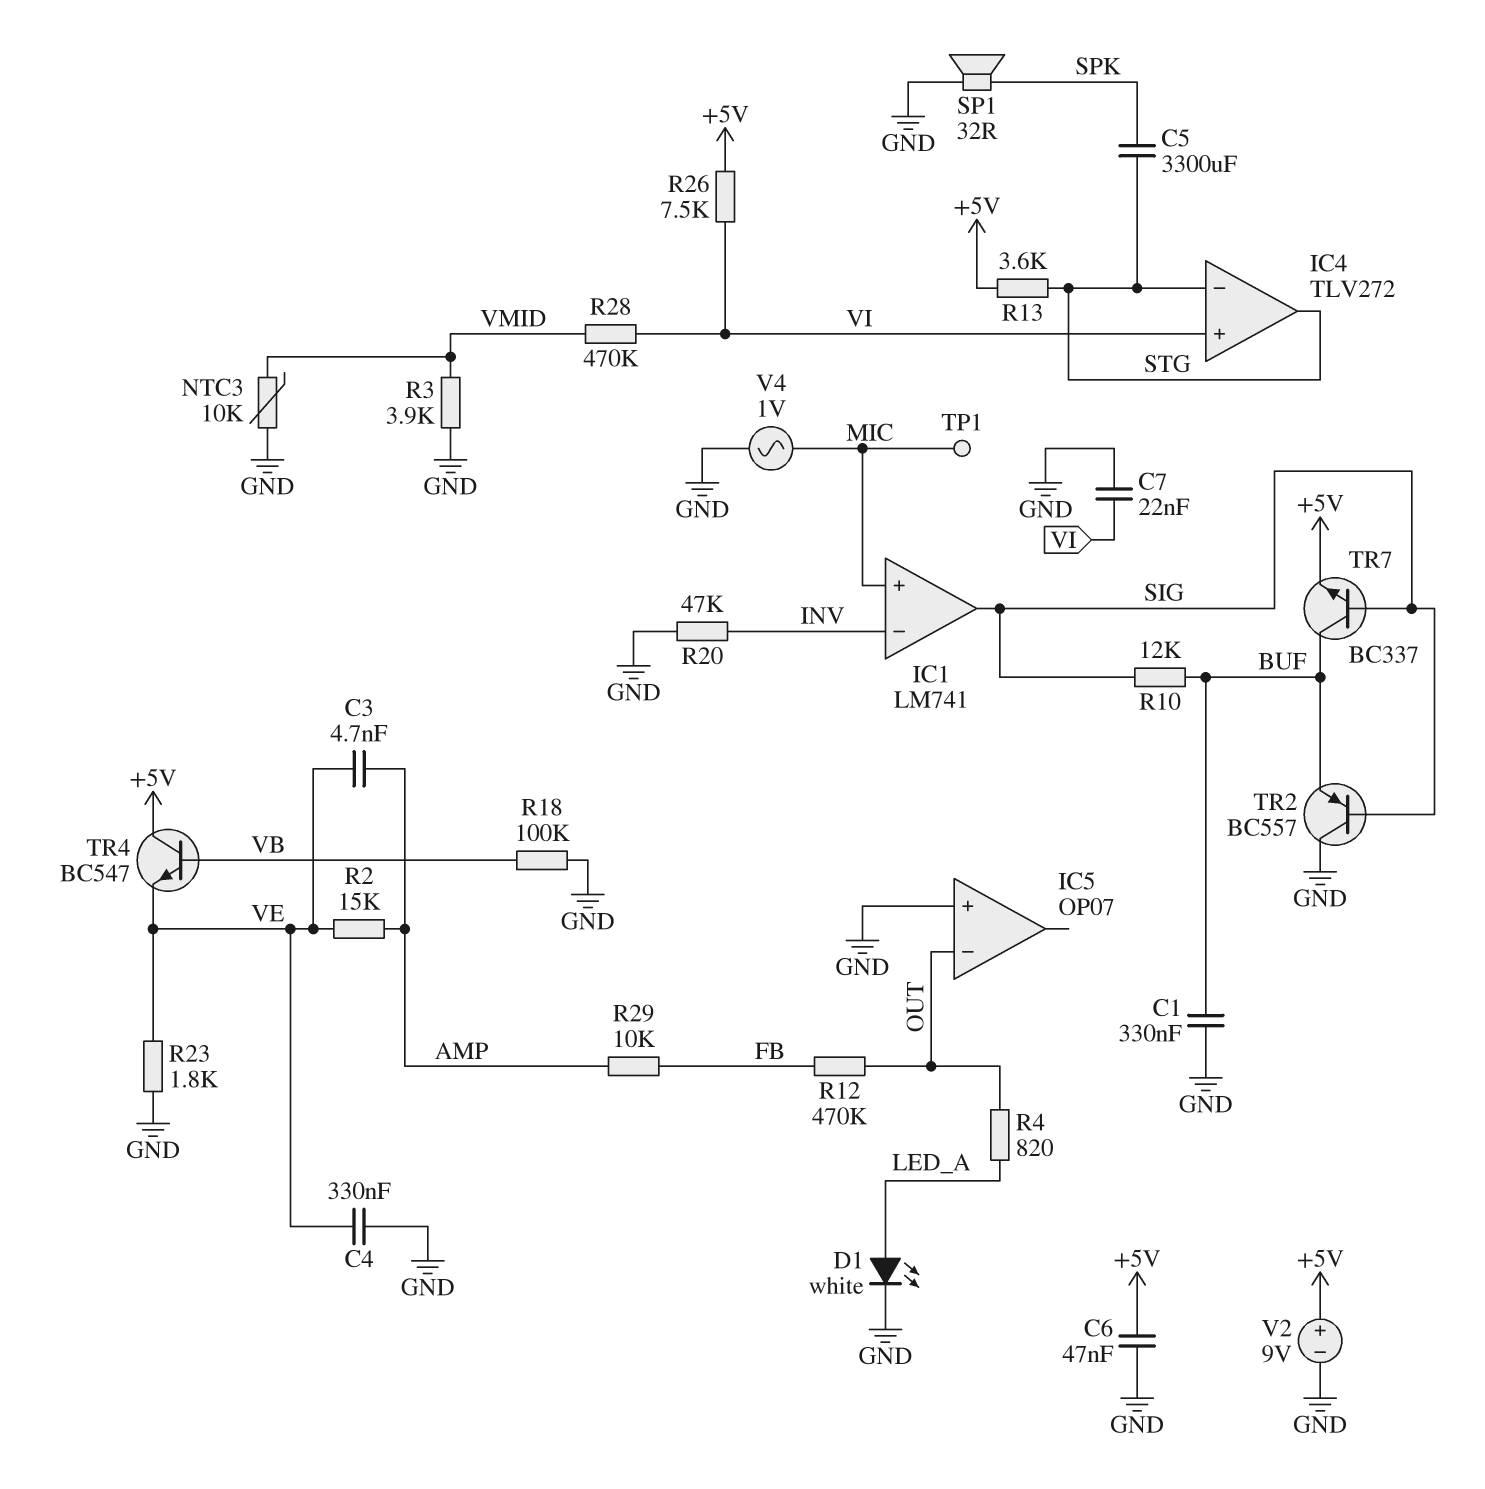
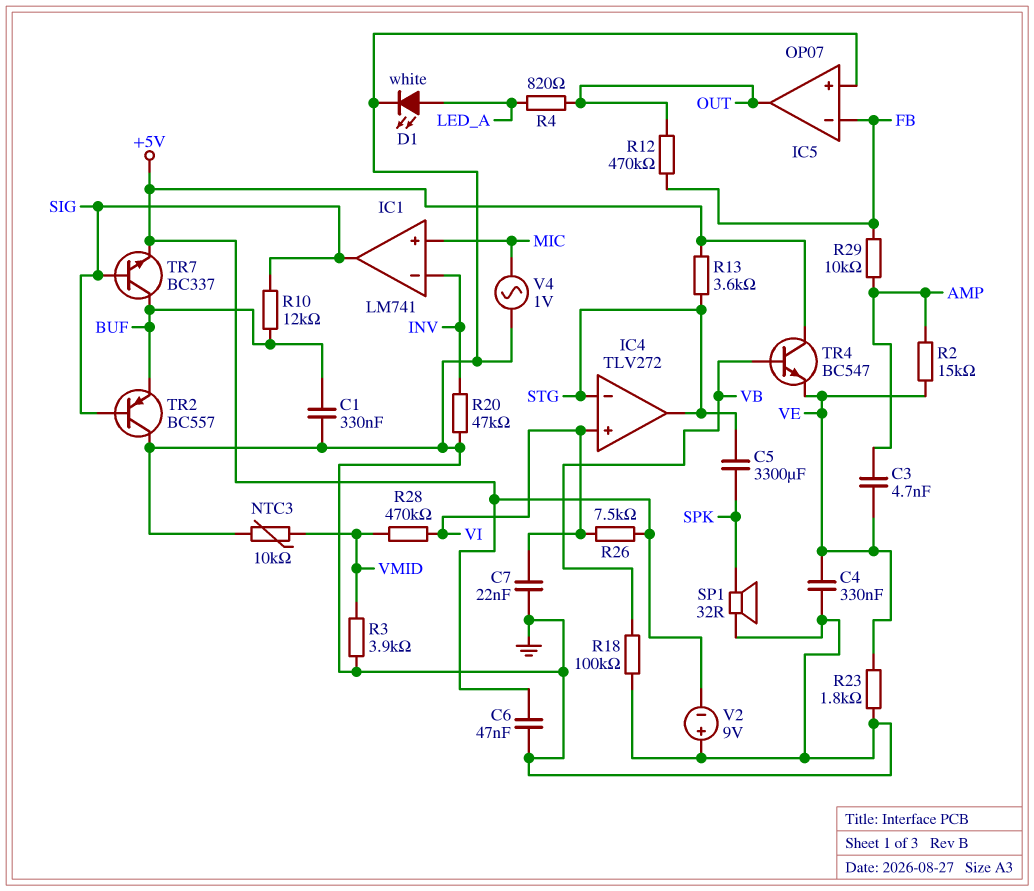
IC5 pin in-: OUT -> FB
IC5 pin out: none -> OUT
TP1: test point (MIC) -> none
V2: 9V (plus +5V, minus GND) -> 9V (plus GND, minus +5V)

